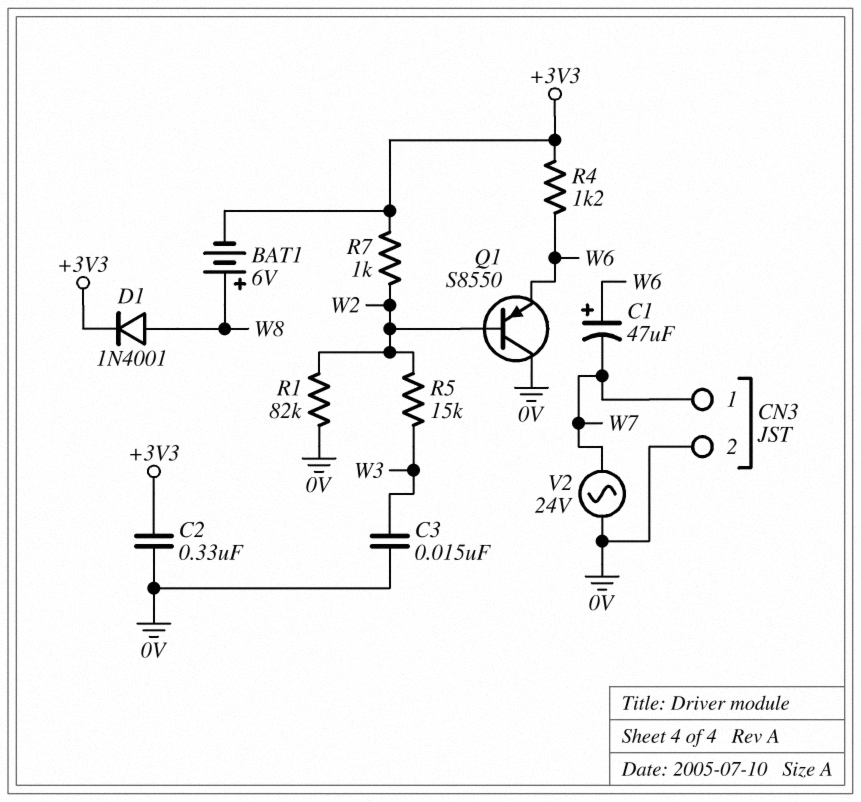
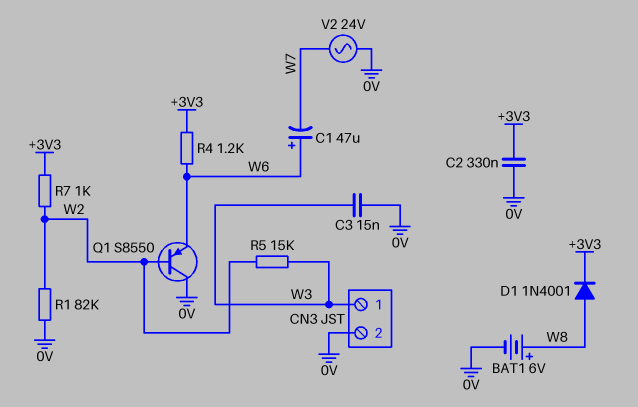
BAT1: 6V (plus W8, minus +3V3) -> 6V (plus W8, minus 0V)
CN3 pin 1: W7 -> W3

